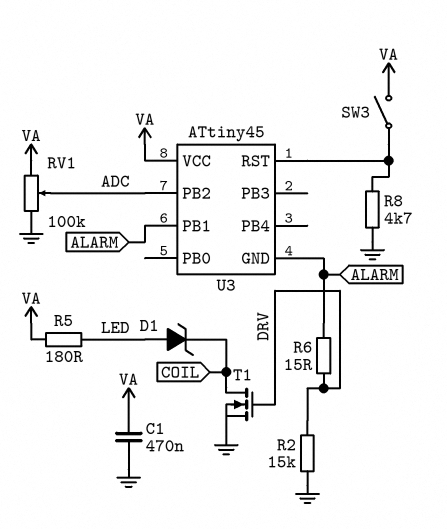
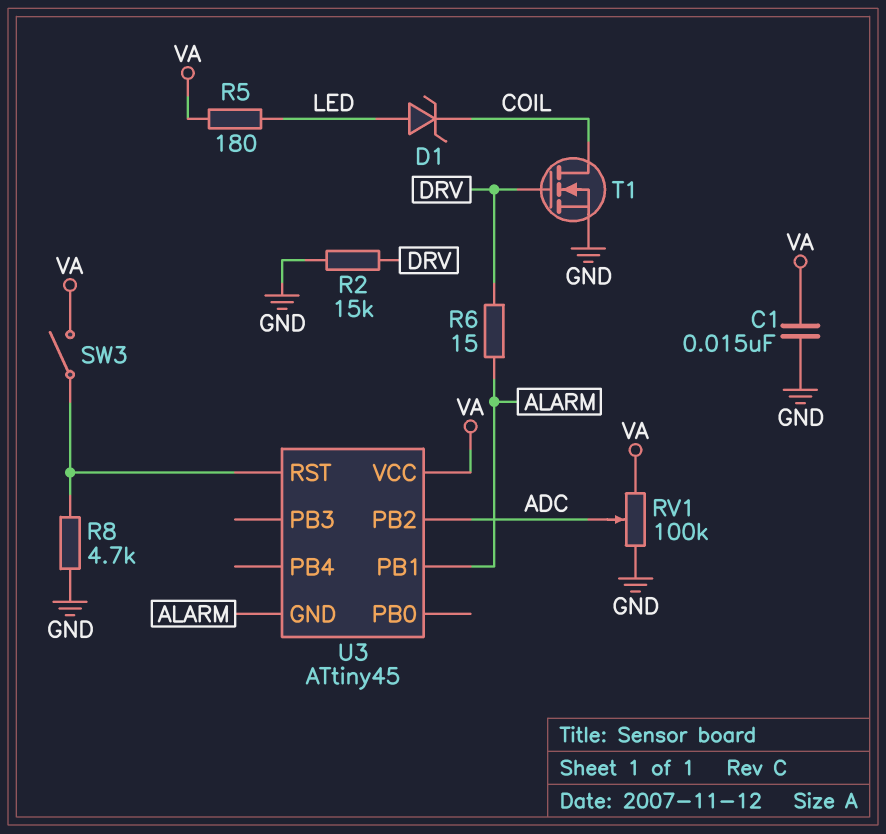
C1: 470nF (GND, VA) -> 15nF (GND, VA)

